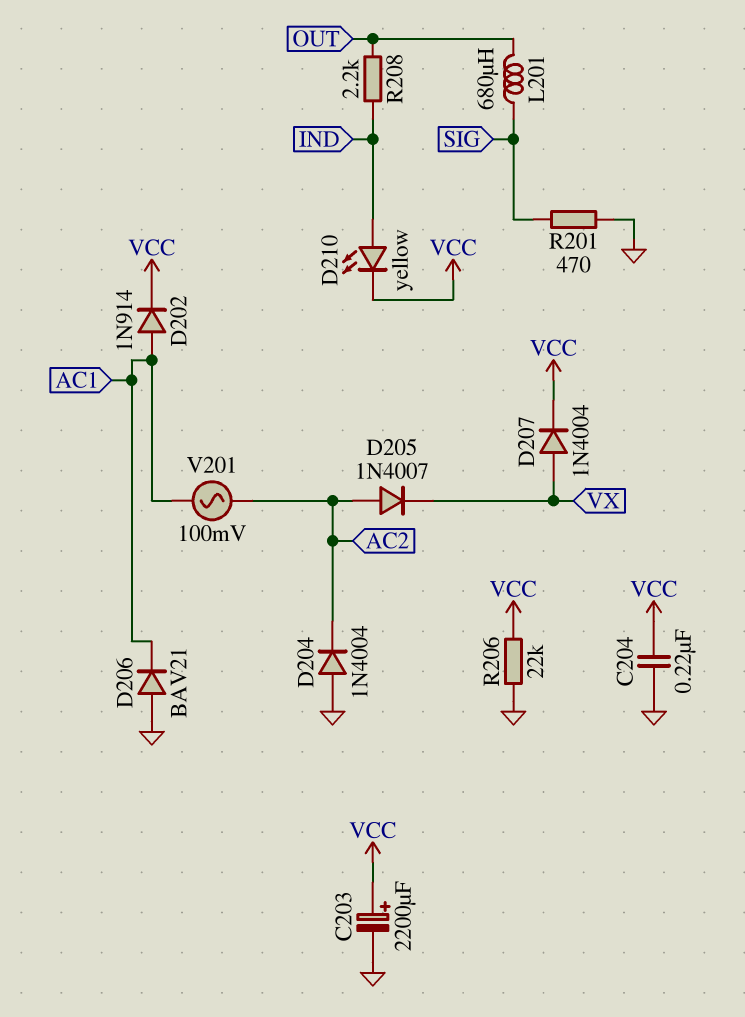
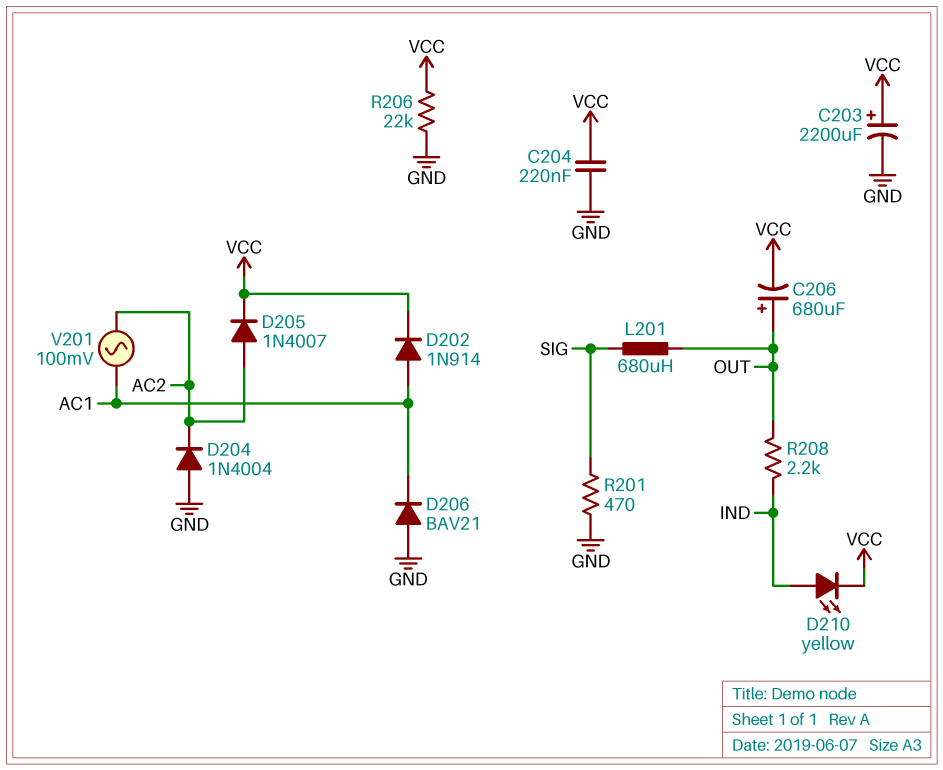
C206: none -> 680uF (plus OUT, minus VCC)
D205: diode 1N4007 (A AC2, K VX) -> diode 1N4007 (A AC2, K VCC)
D207: diode 1N4004 (A VX, K VCC) -> none

